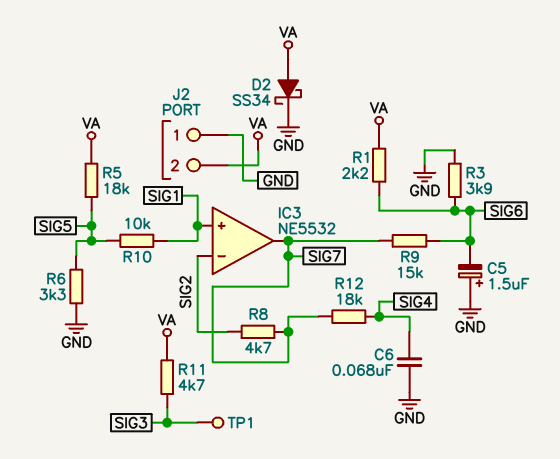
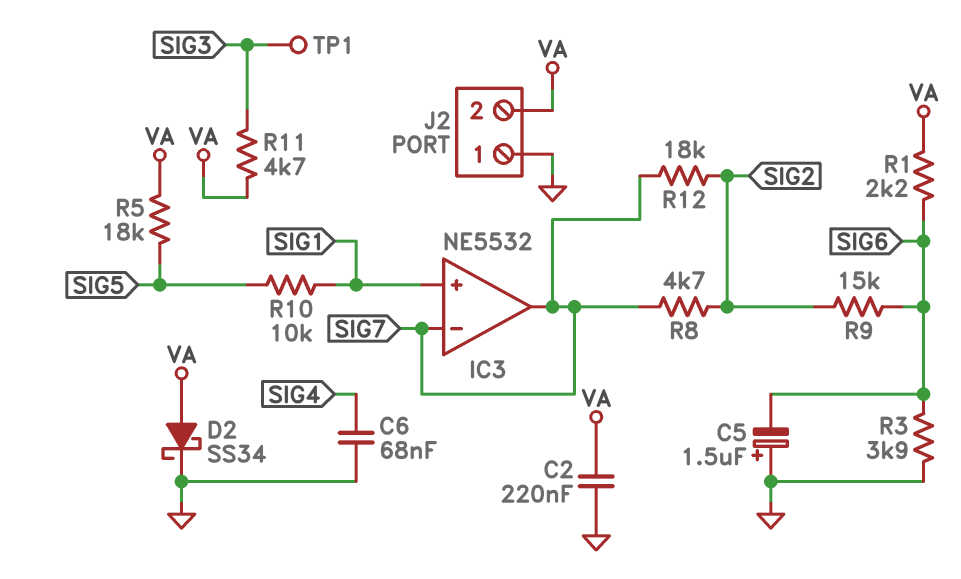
C2: none -> 220nF (GND, VA)
IC3 pin in-: SIG2 -> SIG7
R6: 3.3k (GND, SIG5) -> none
R9: 15k (SIG6, SIG7) -> 15k (SIG2, SIG6)
R12: 18k (SIG4, SIG7) -> 18k (SIG2, SIG7)

